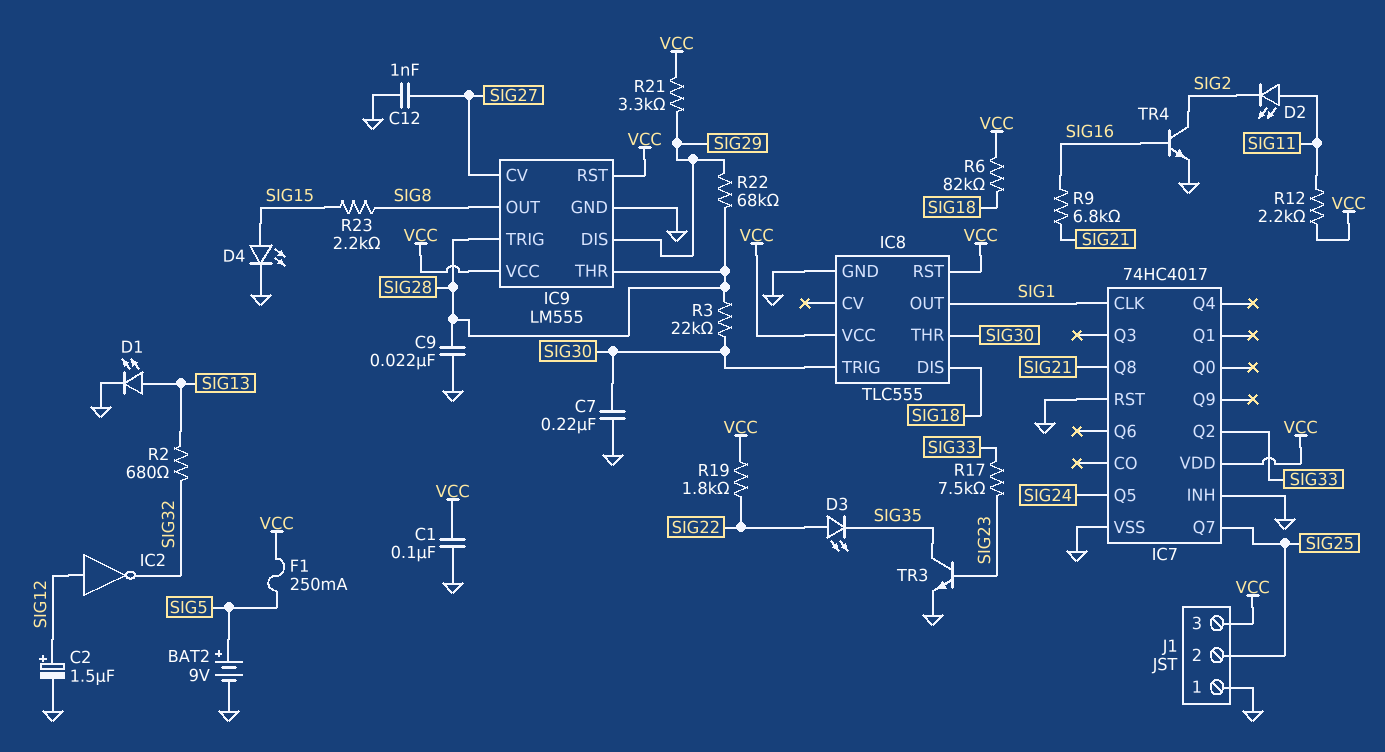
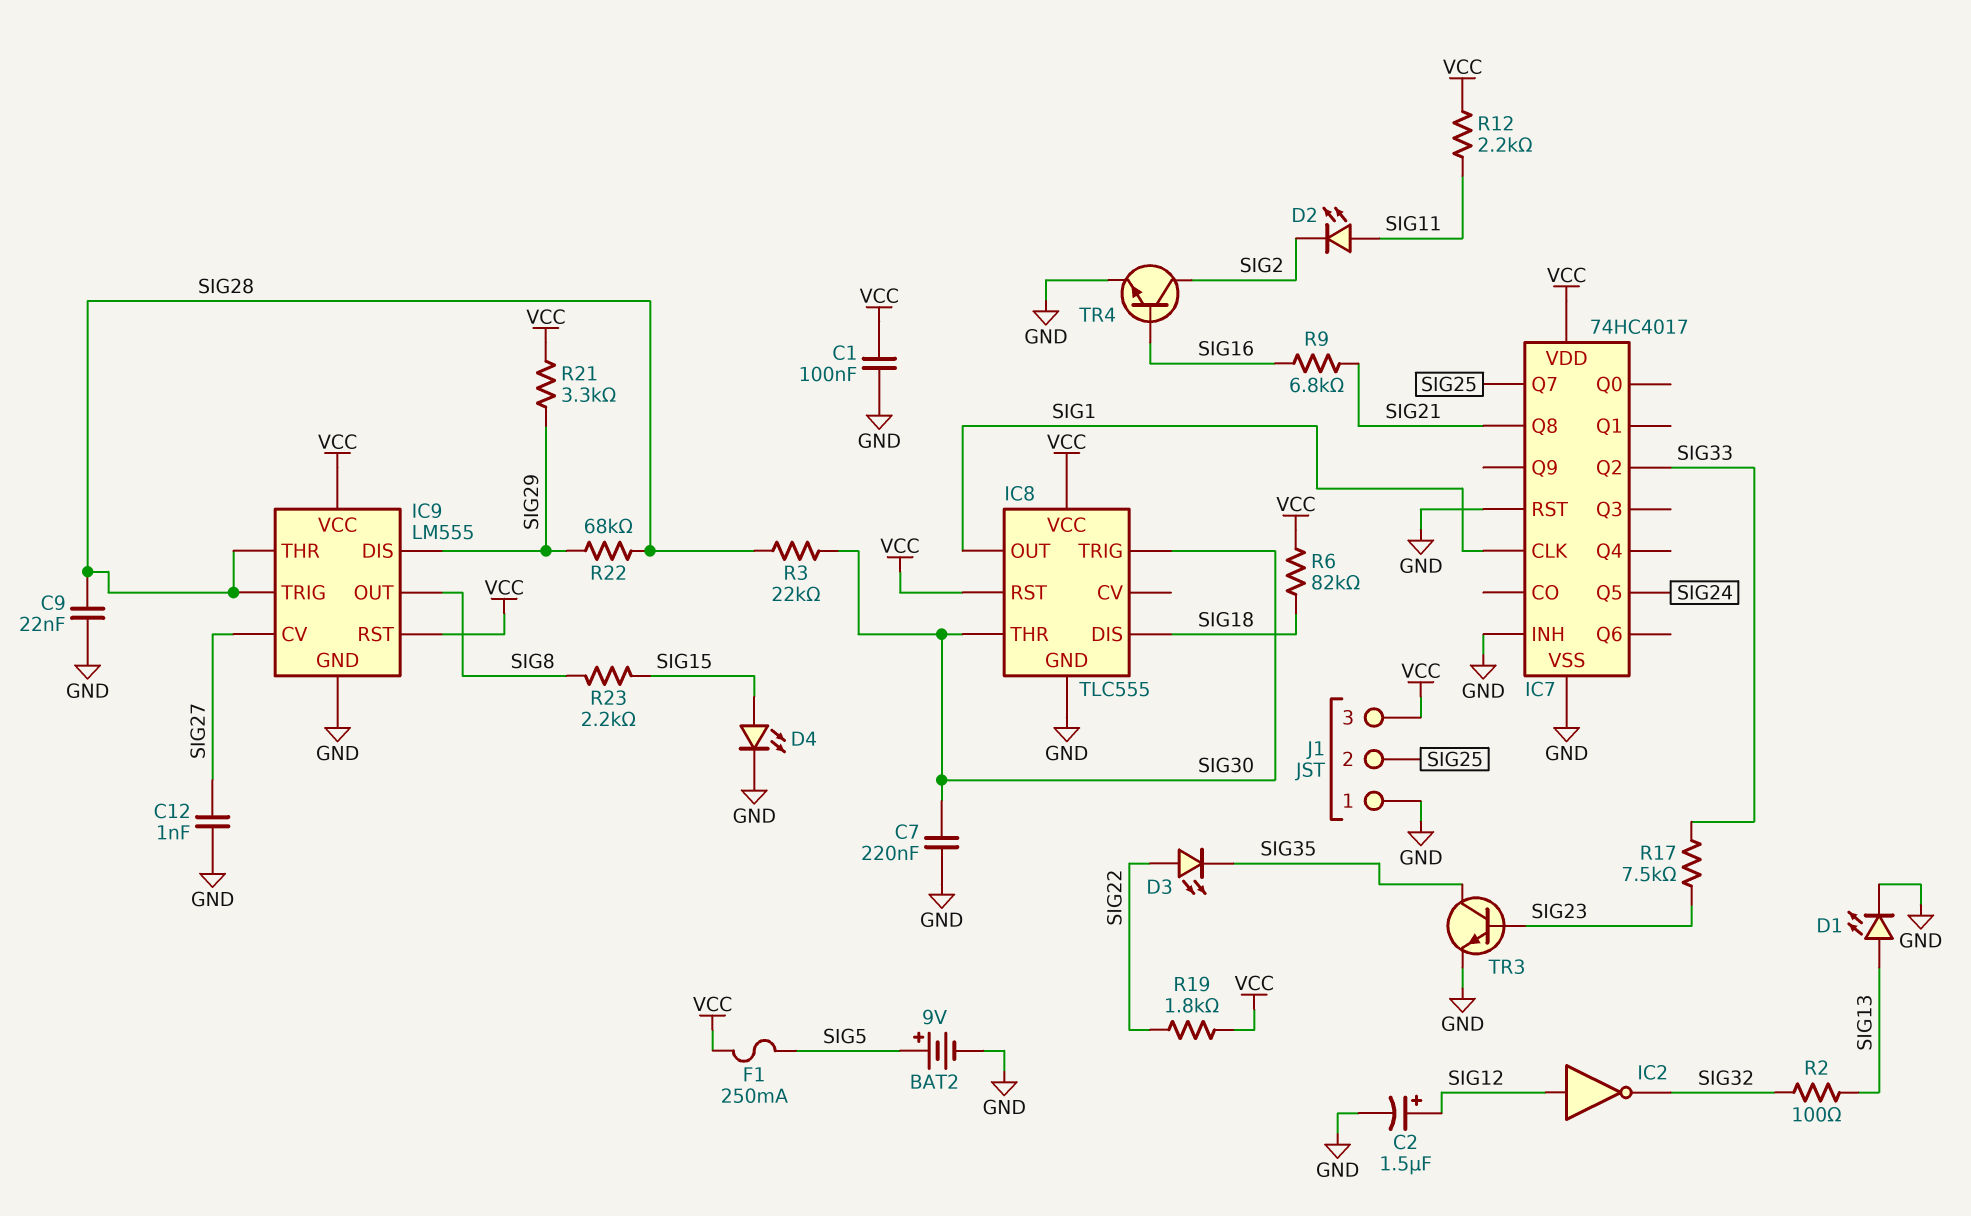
R2: 680 (SIG13, SIG32) -> 100 (SIG13, SIG32)

